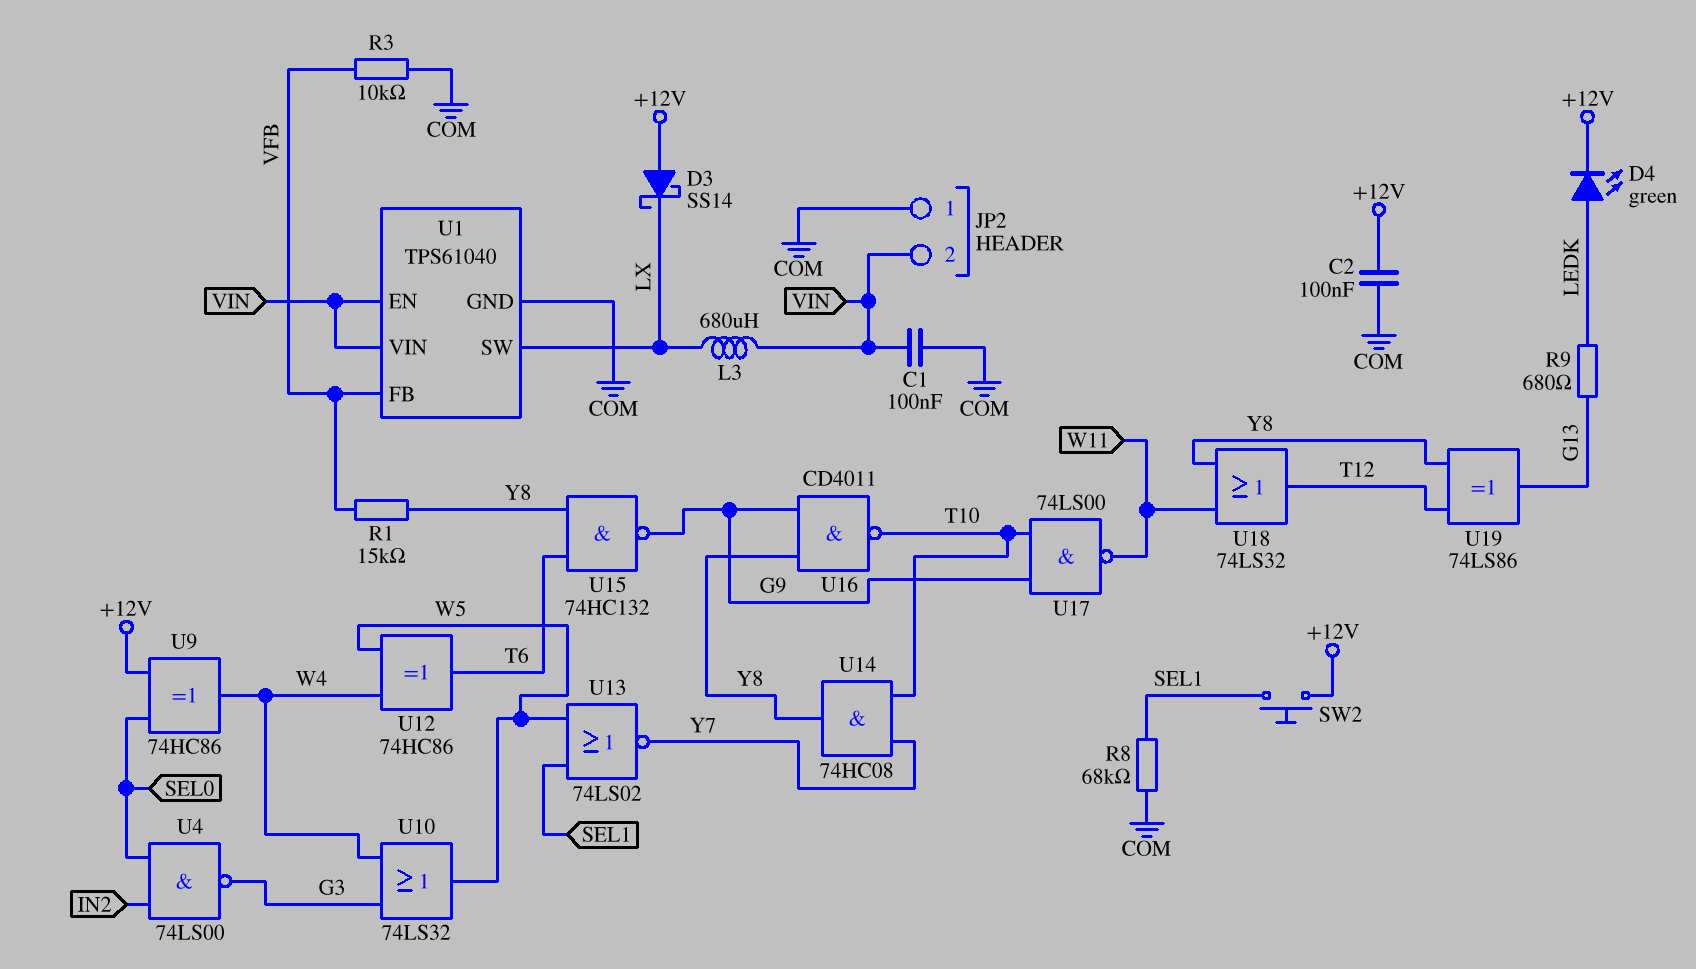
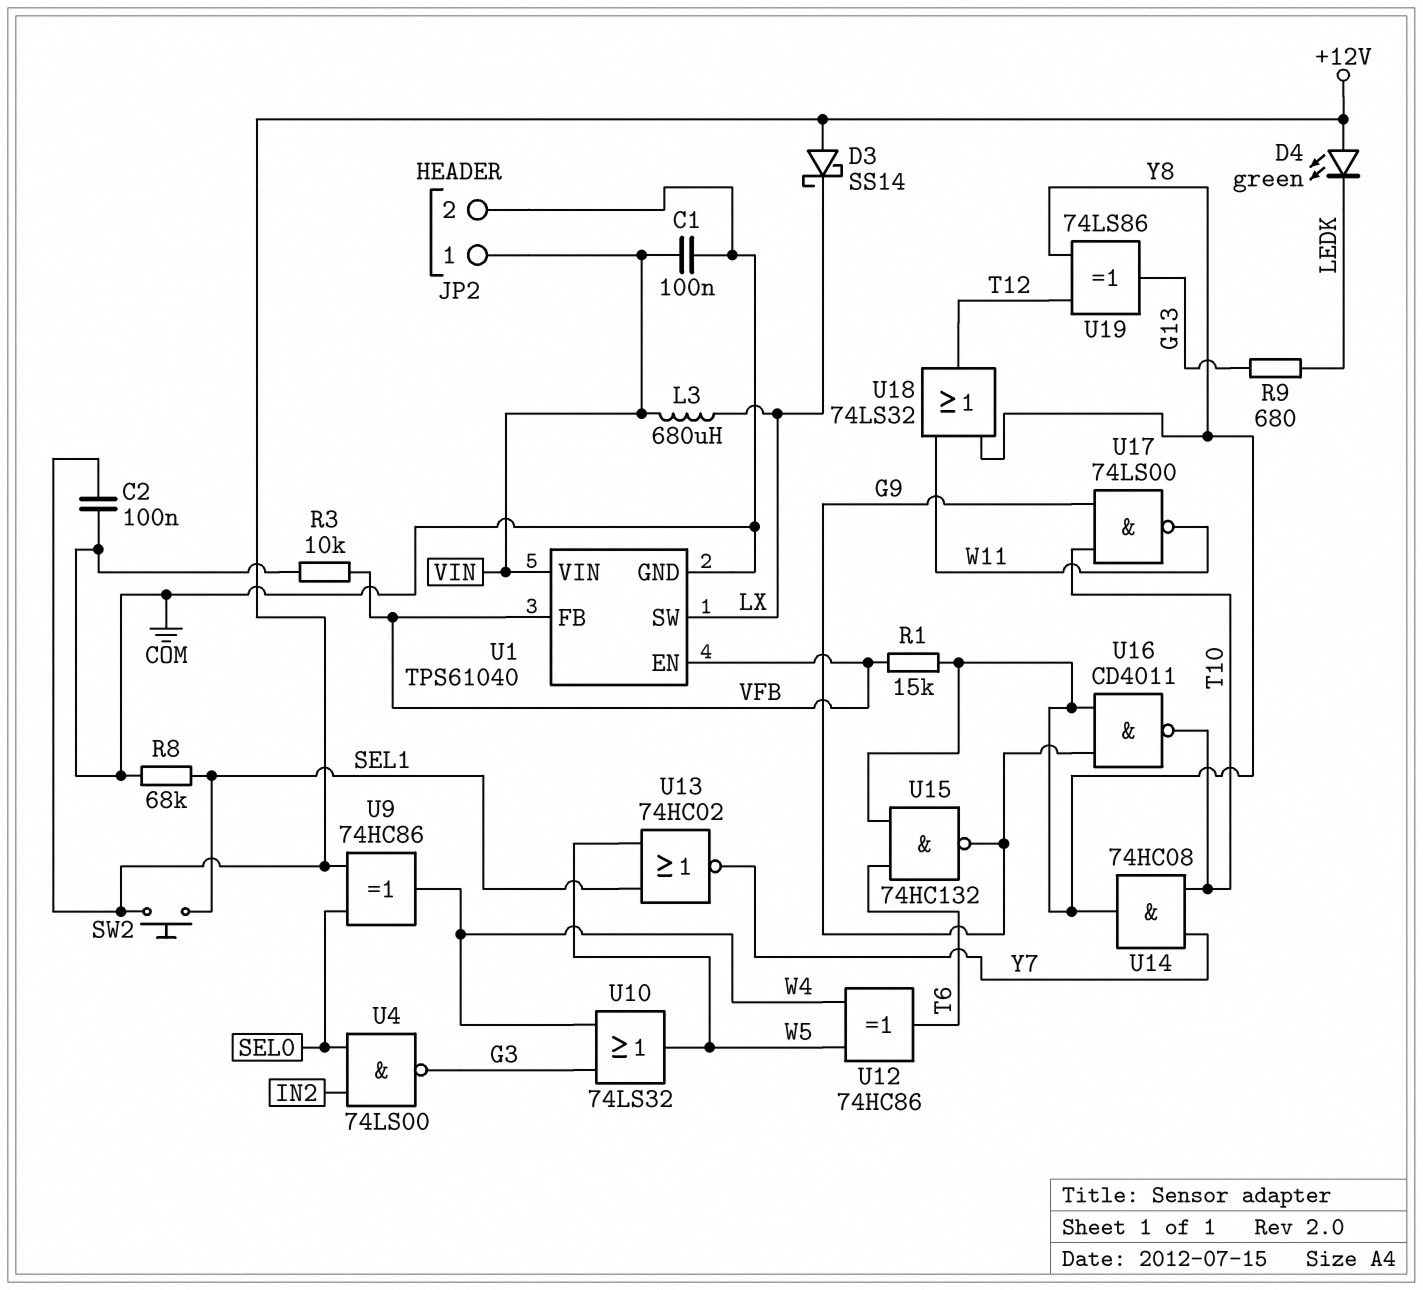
D4: LED green (A LEDK, K +12V) -> LED green (A +12V, K LEDK)
JP2 pin 1: COM -> VIN
JP2 pin 2: VIN -> COM
U1 pin EN: VIN -> VFB
U13: NOR 74LS02 (in SEL1, in W5, out Y7) -> NOR 74HC02 (in SEL1, in W5, out Y7)

